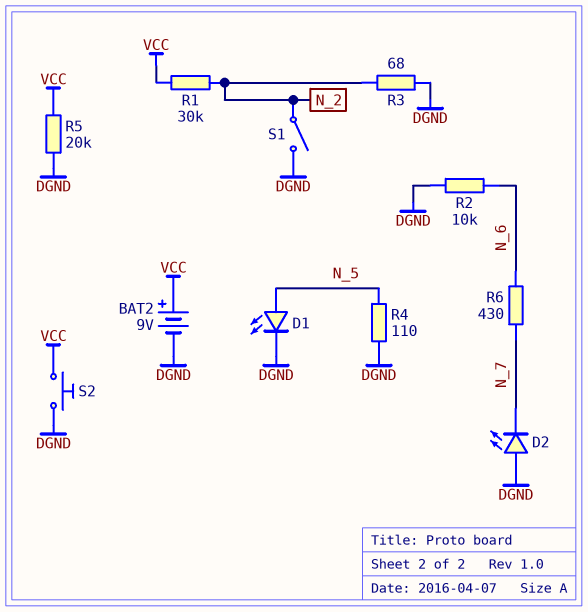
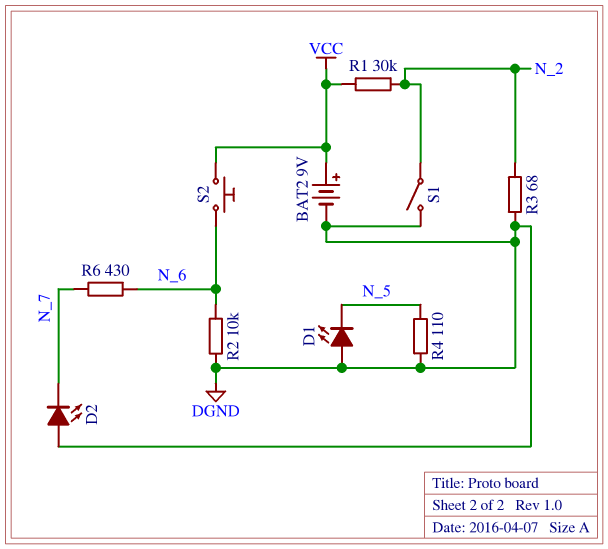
D1: LED (A N_5, K DGND) -> LED (A DGND, K N_5)
R5: 20k (DGND, VCC) -> none
S2: button (DGND, VCC) -> button (N_6, VCC)

